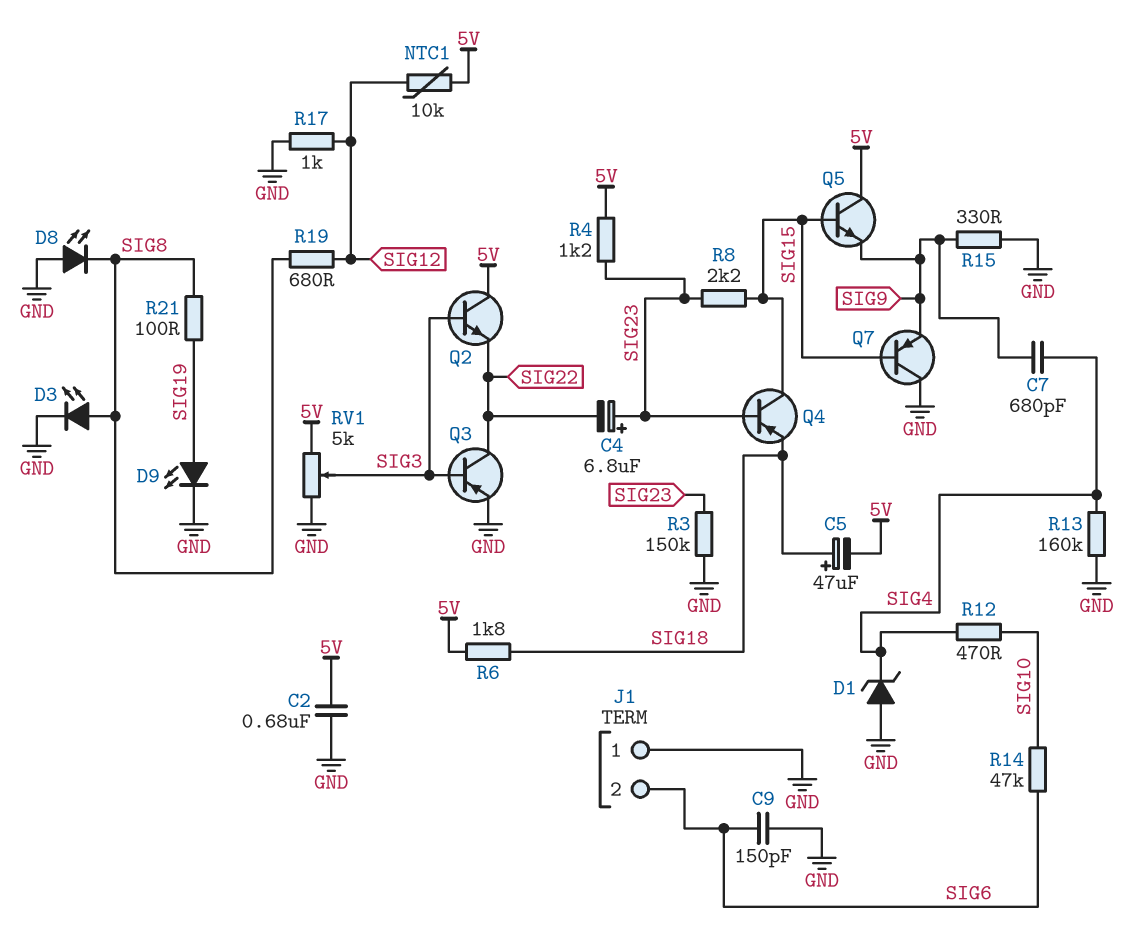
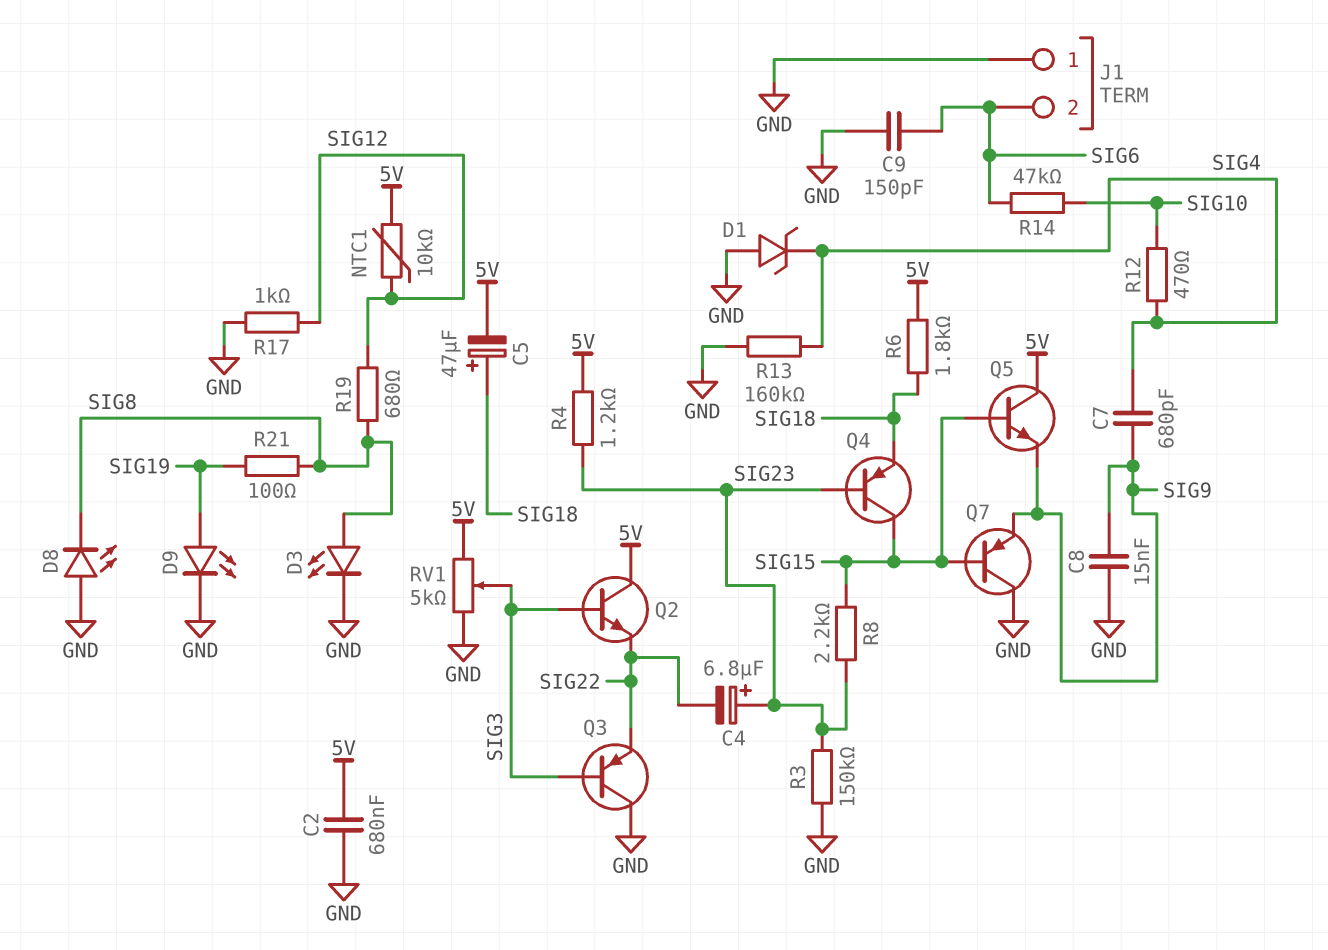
C8: none -> 15nF (GND, SIG9)
Q3: PNP (B SIG3, C SIG22, E GND) -> PNP (B SIG3, C GND, E SIG22)
R15: 330 (GND, SIG9) -> none

